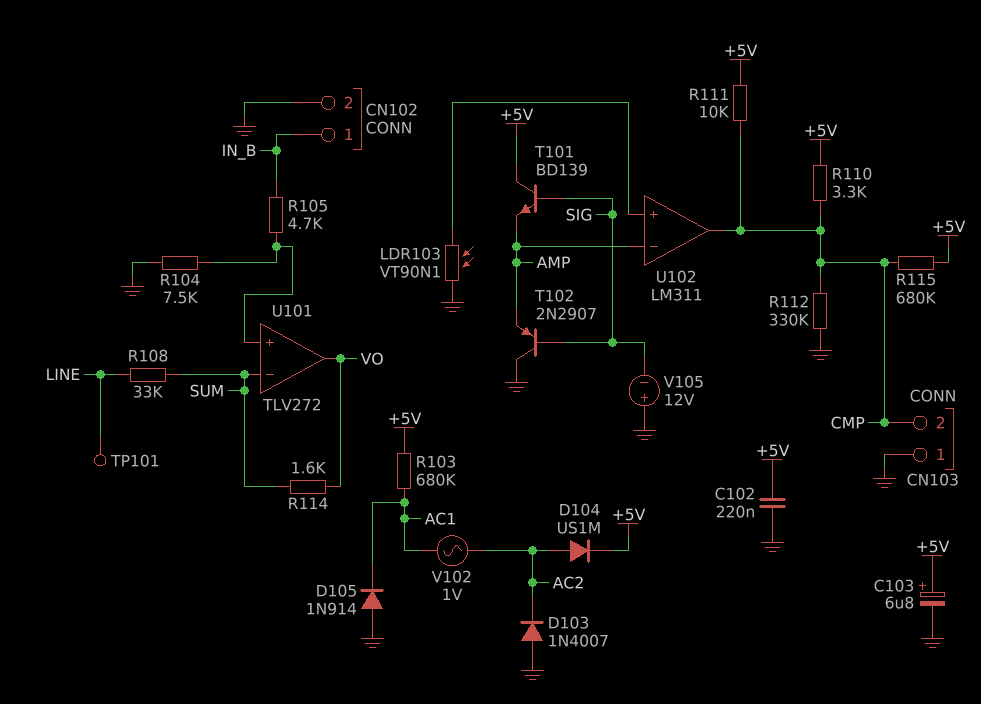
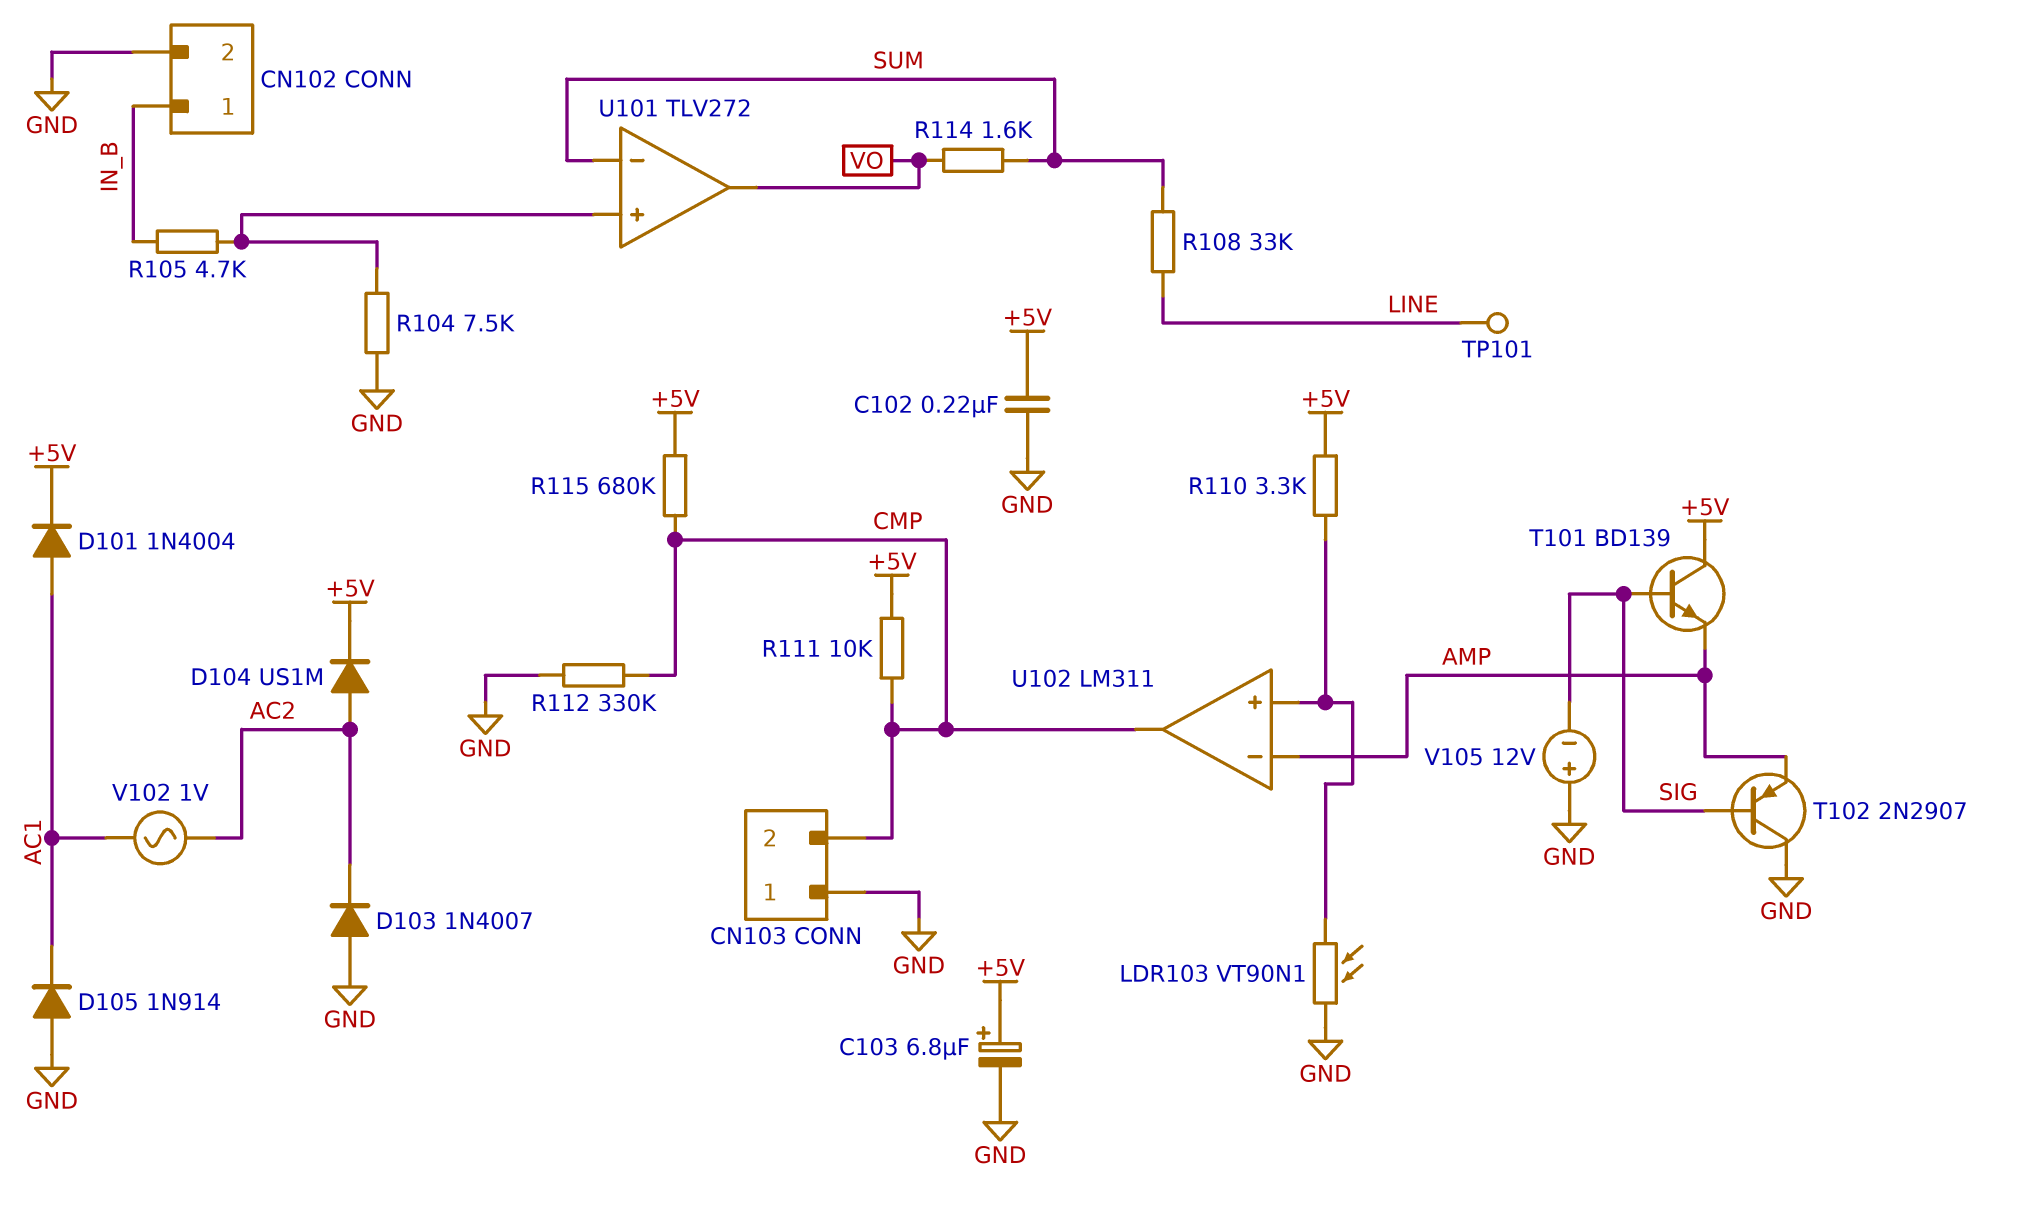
D101: none -> diode 1N4004 (A AC1, K +5V)
R103: 680k (+5V, AC1) -> none
R110: 3.3k (+5V, CMP) -> 3.3k (+5V, U102/in+)

